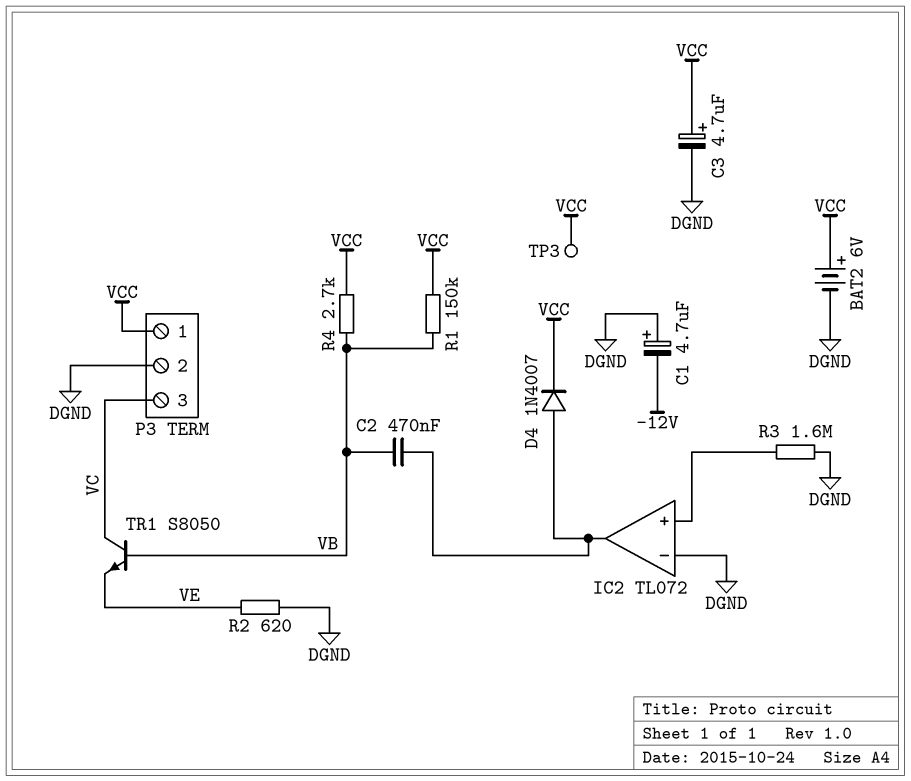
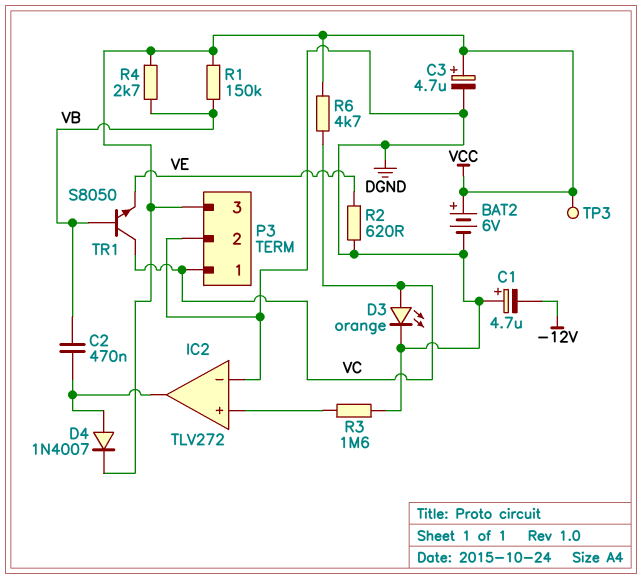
D3: none -> LED orange (A VC, K DGND)
IC2: TL072 -> TLV272
P3 pin 1: VCC -> VC
P3 pin 3: VC -> VCC
R6: none -> 4.7k (VC, VCC)

